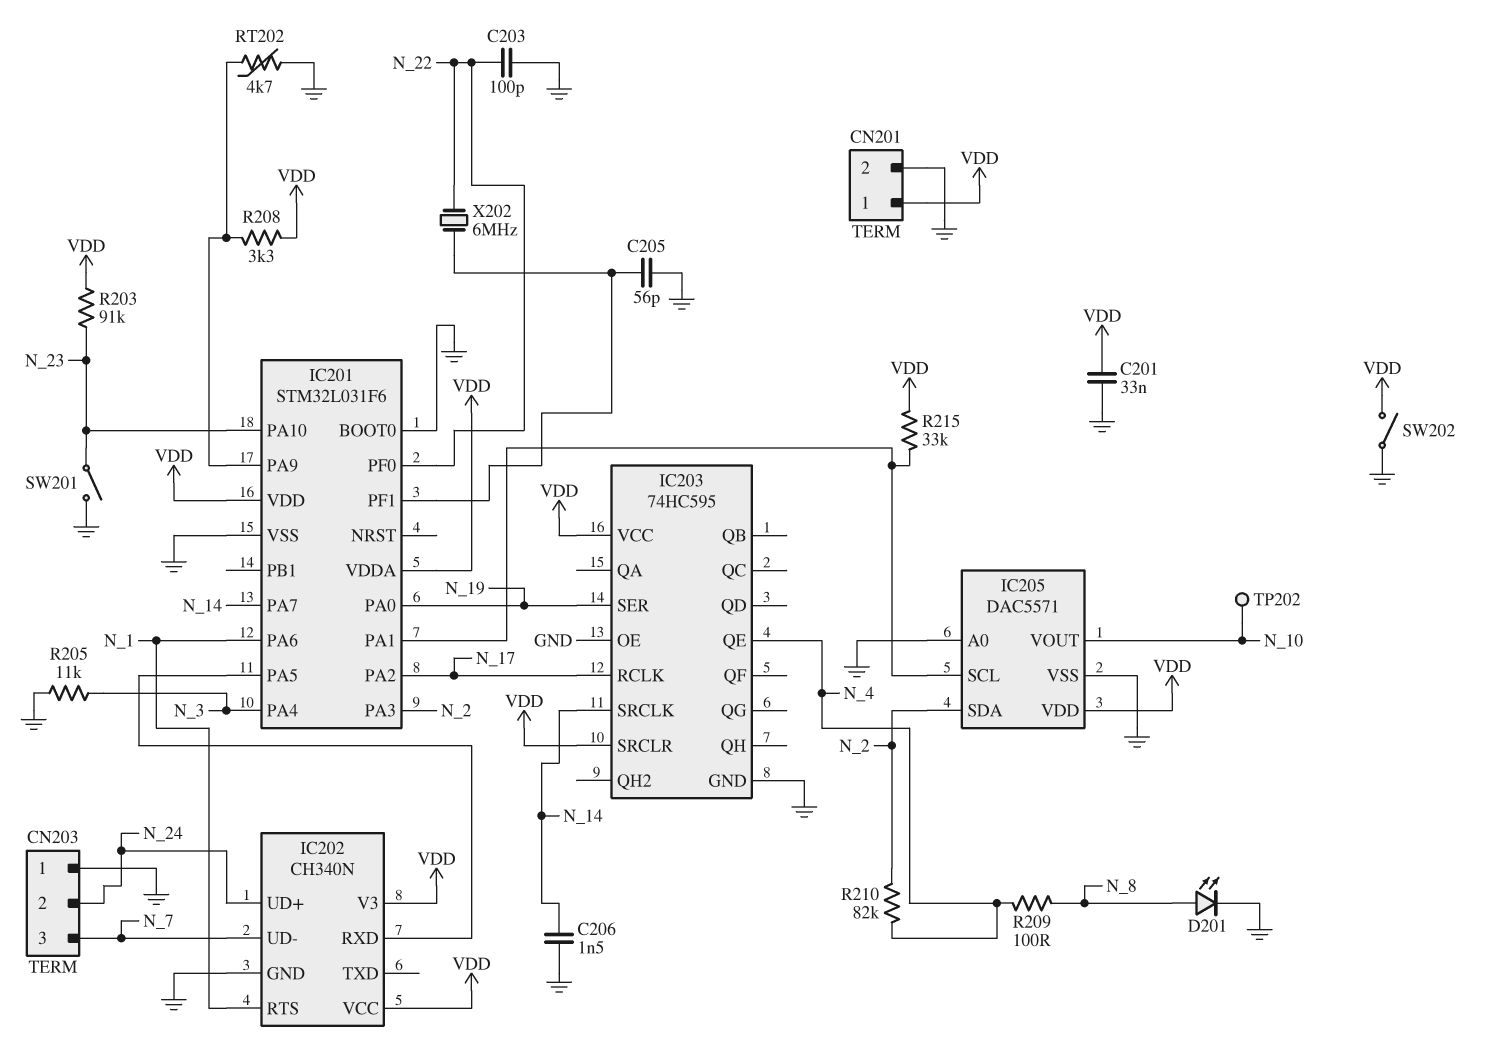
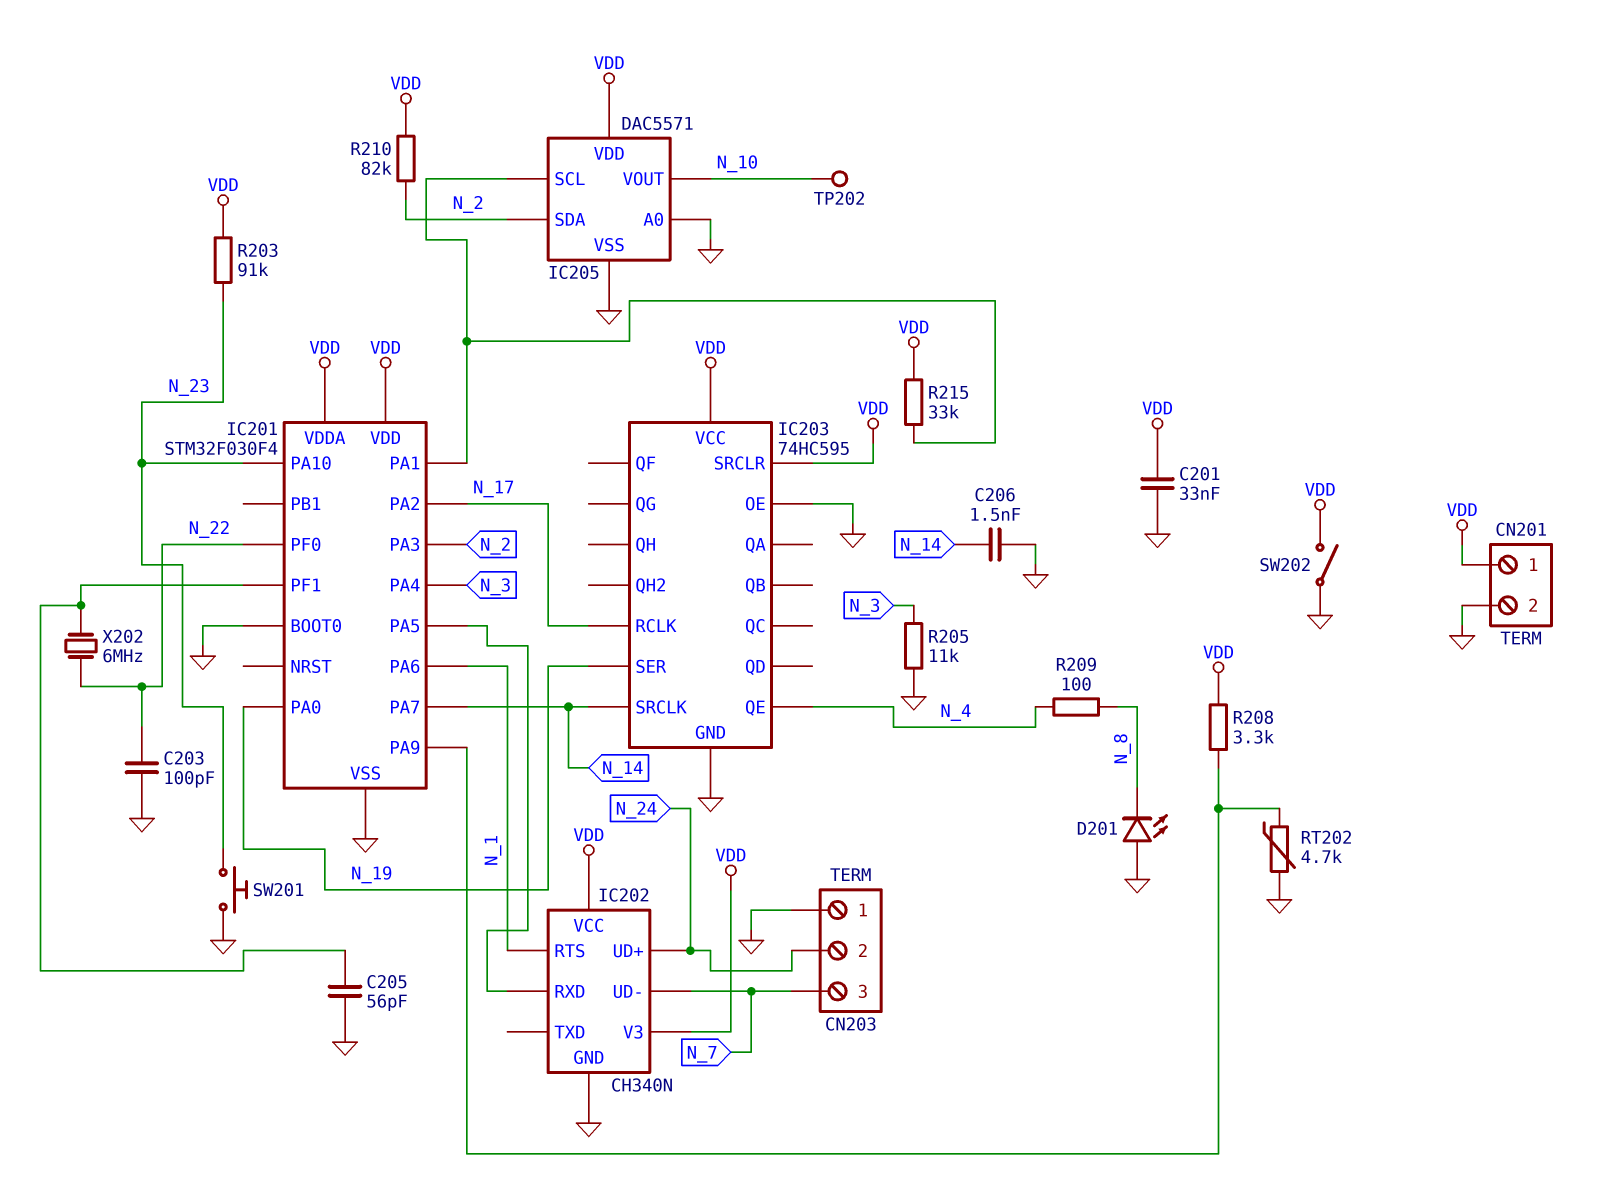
D201: LED (A N_8, K GND) -> LED (A GND, K N_8)
IC201: STM32L031F6 -> STM32F030F4
R210: 82k (N_2, N_4) -> 82k (N_2, VDD)
SW201: switch (GND, N_23) -> button (GND, N_23)

